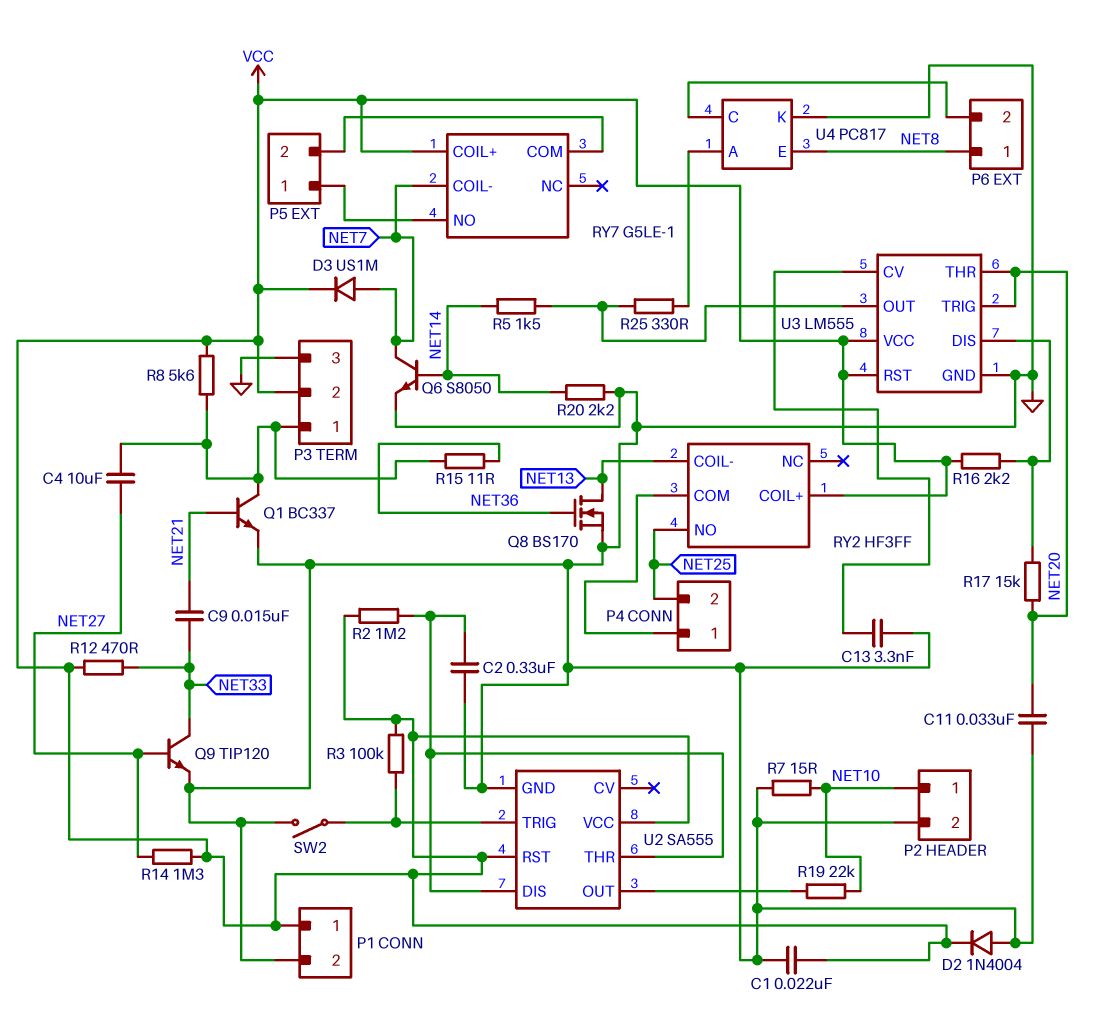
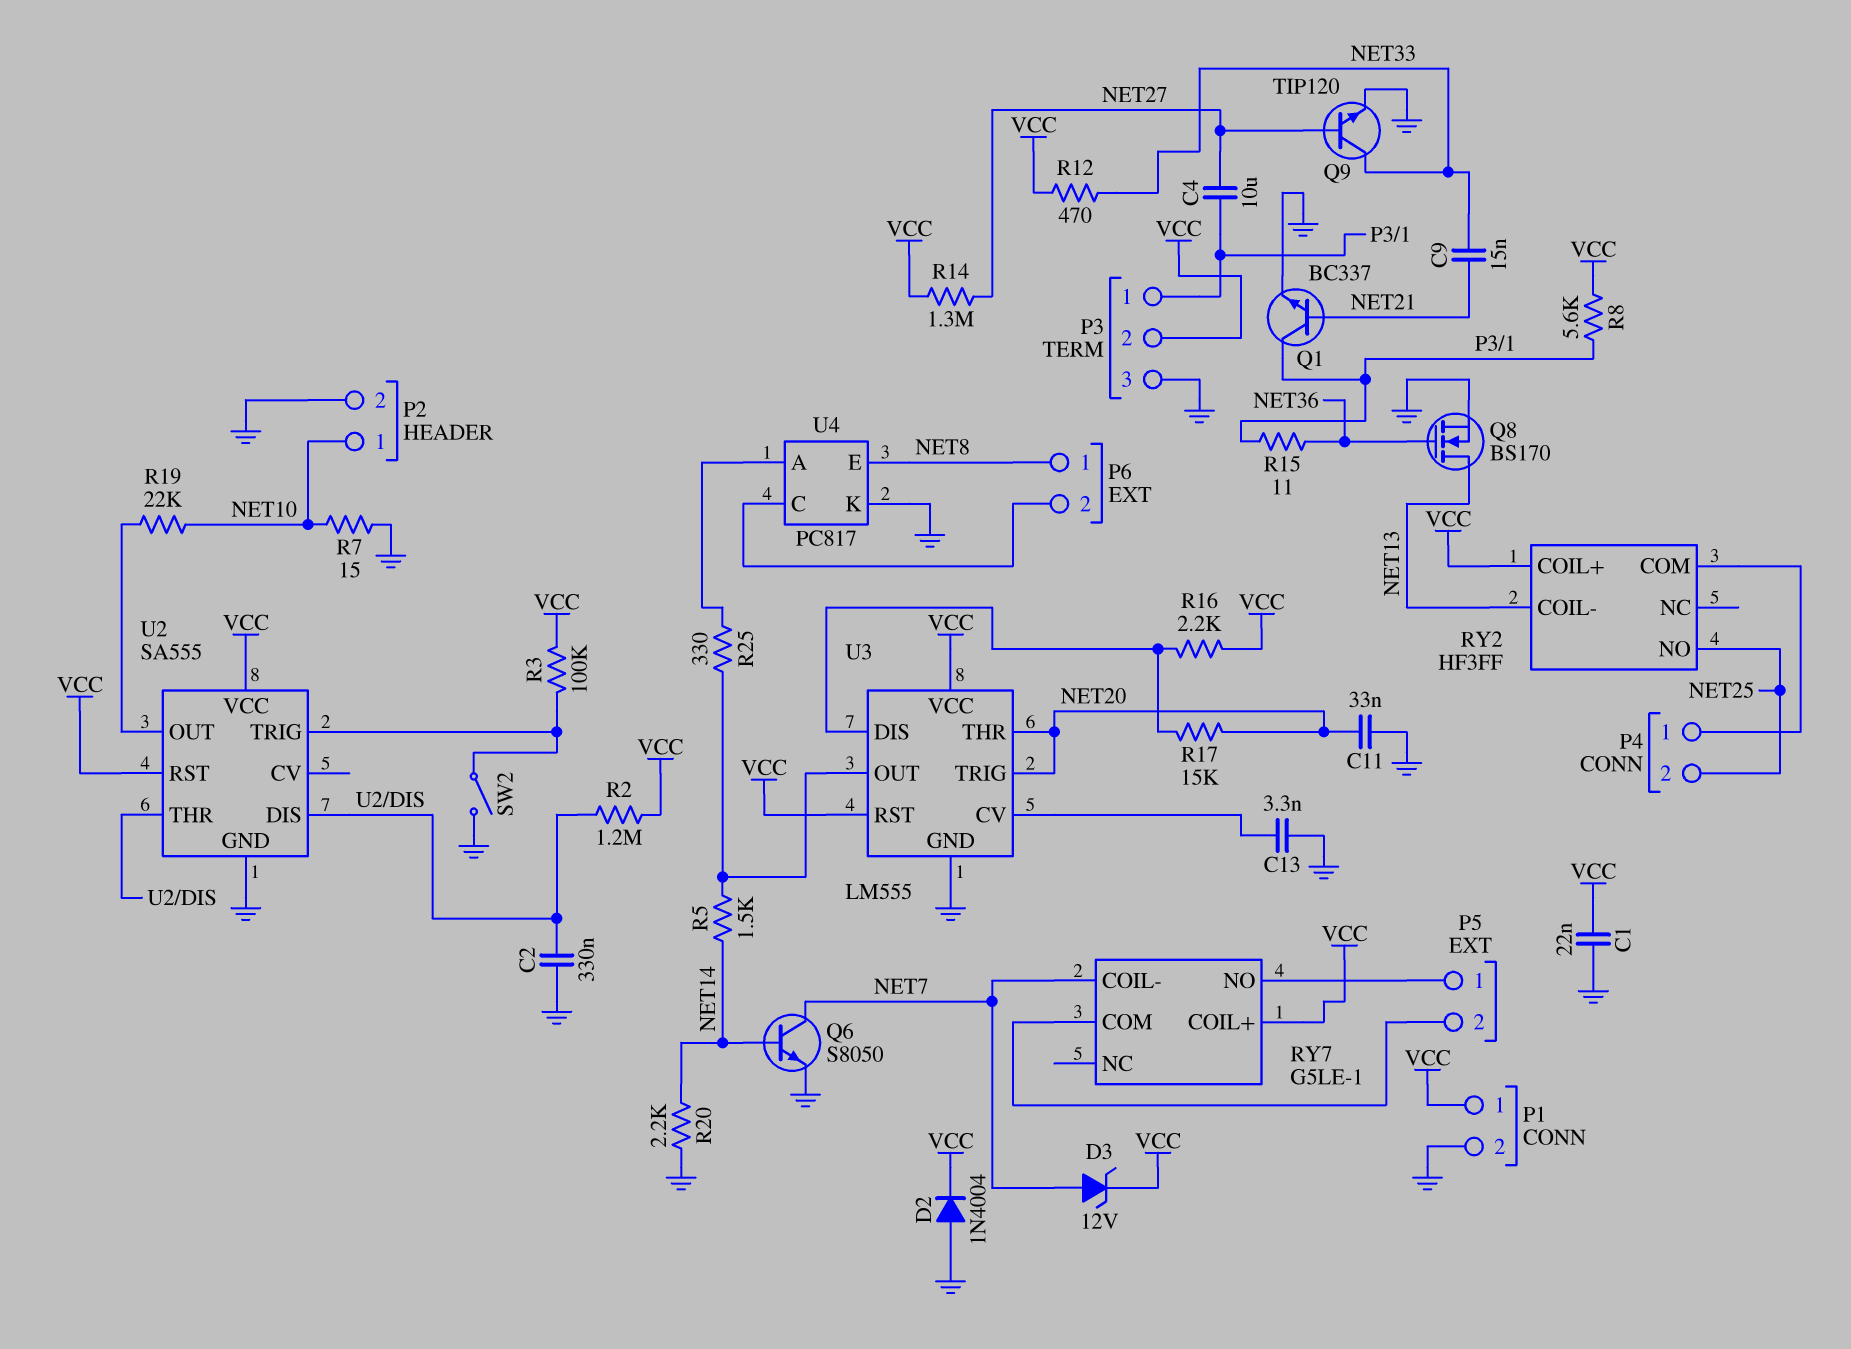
D3: diode US1M (A NET7, K VCC) -> zener 12V (A NET7, K VCC)

